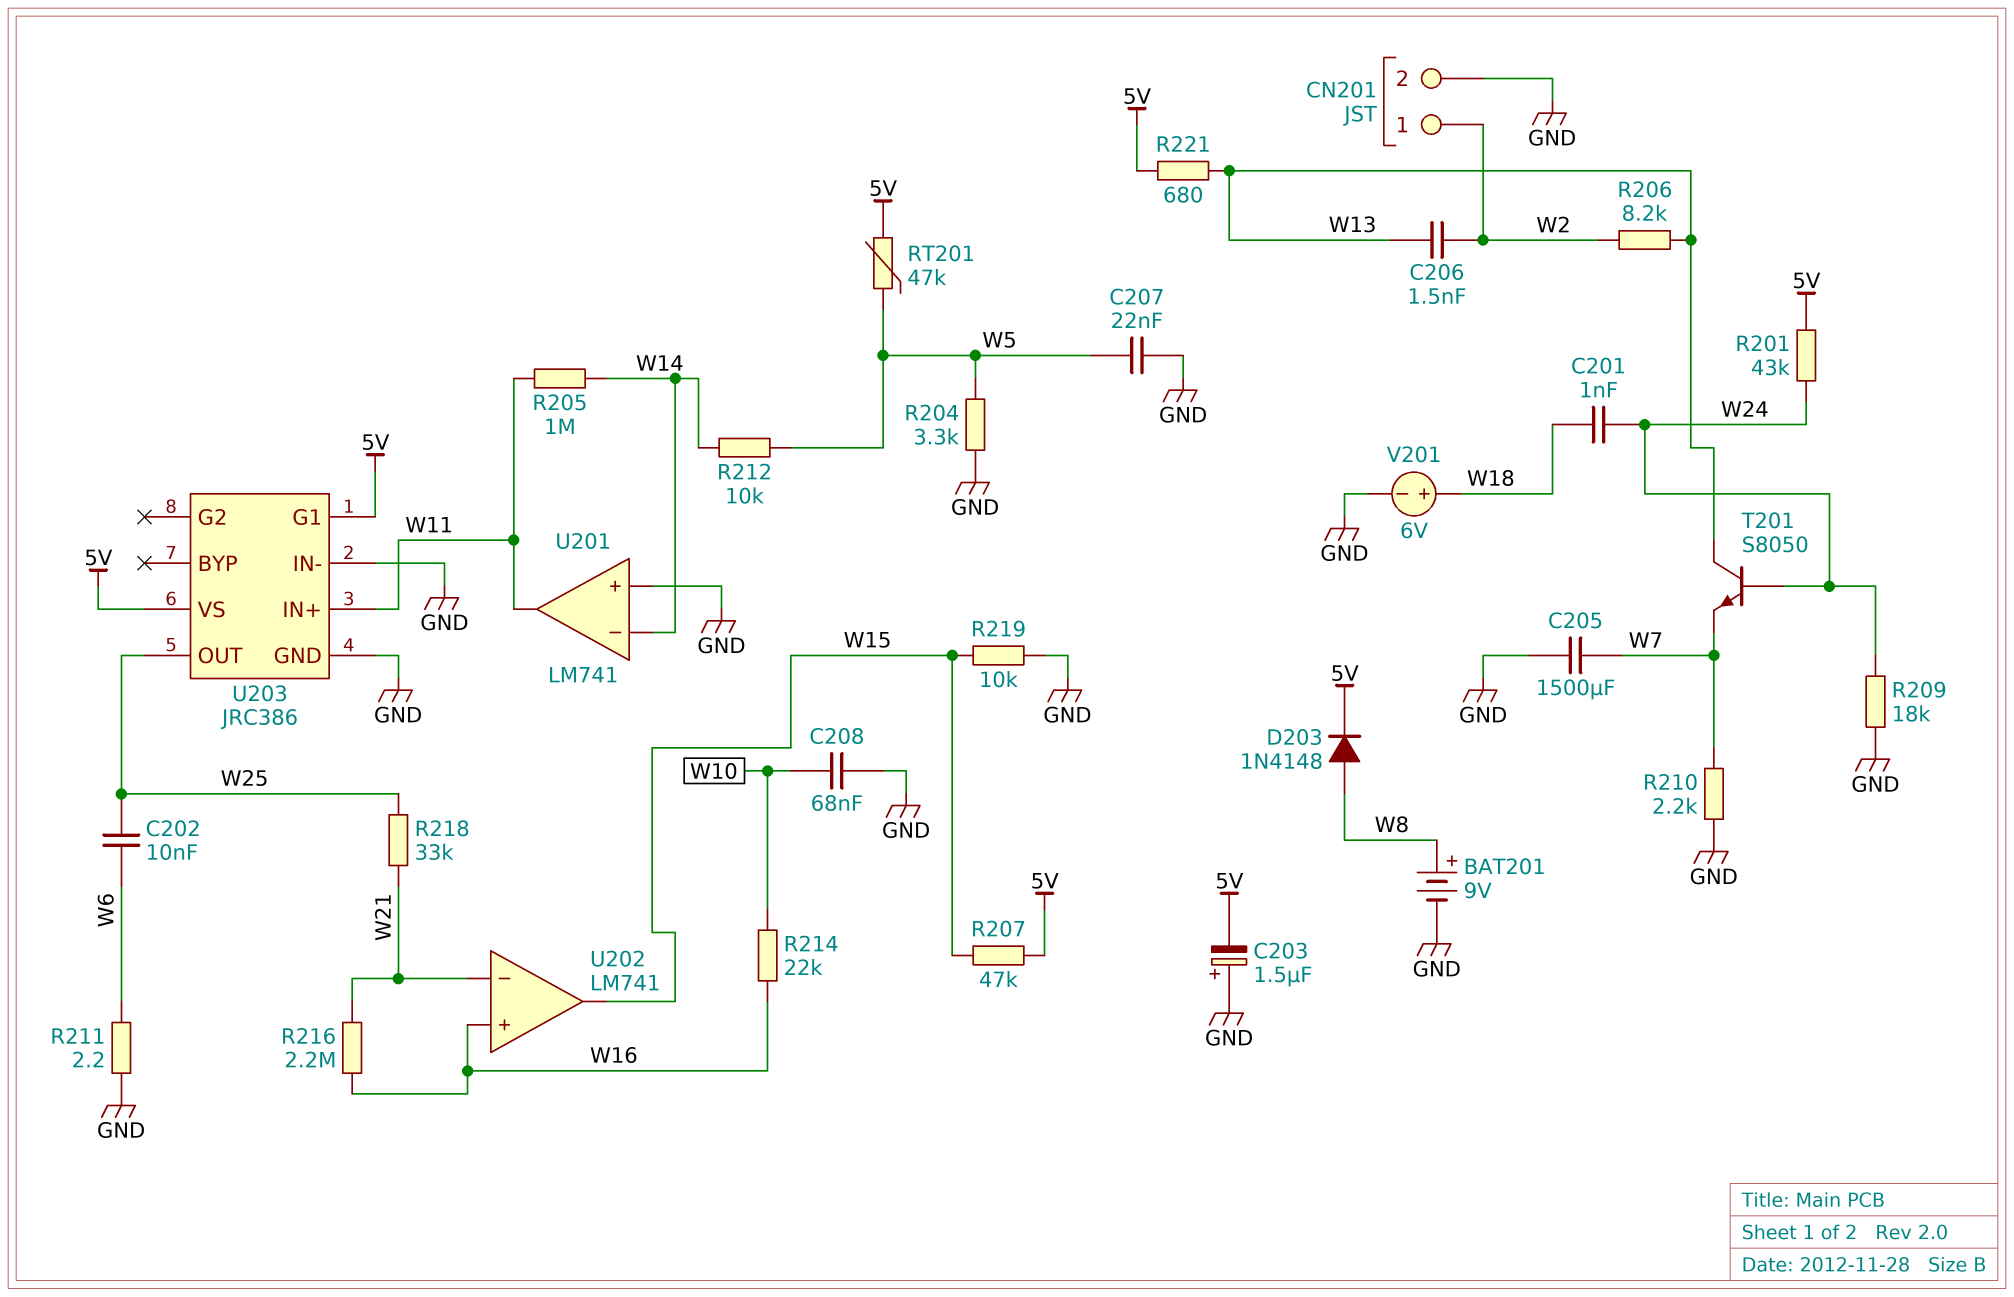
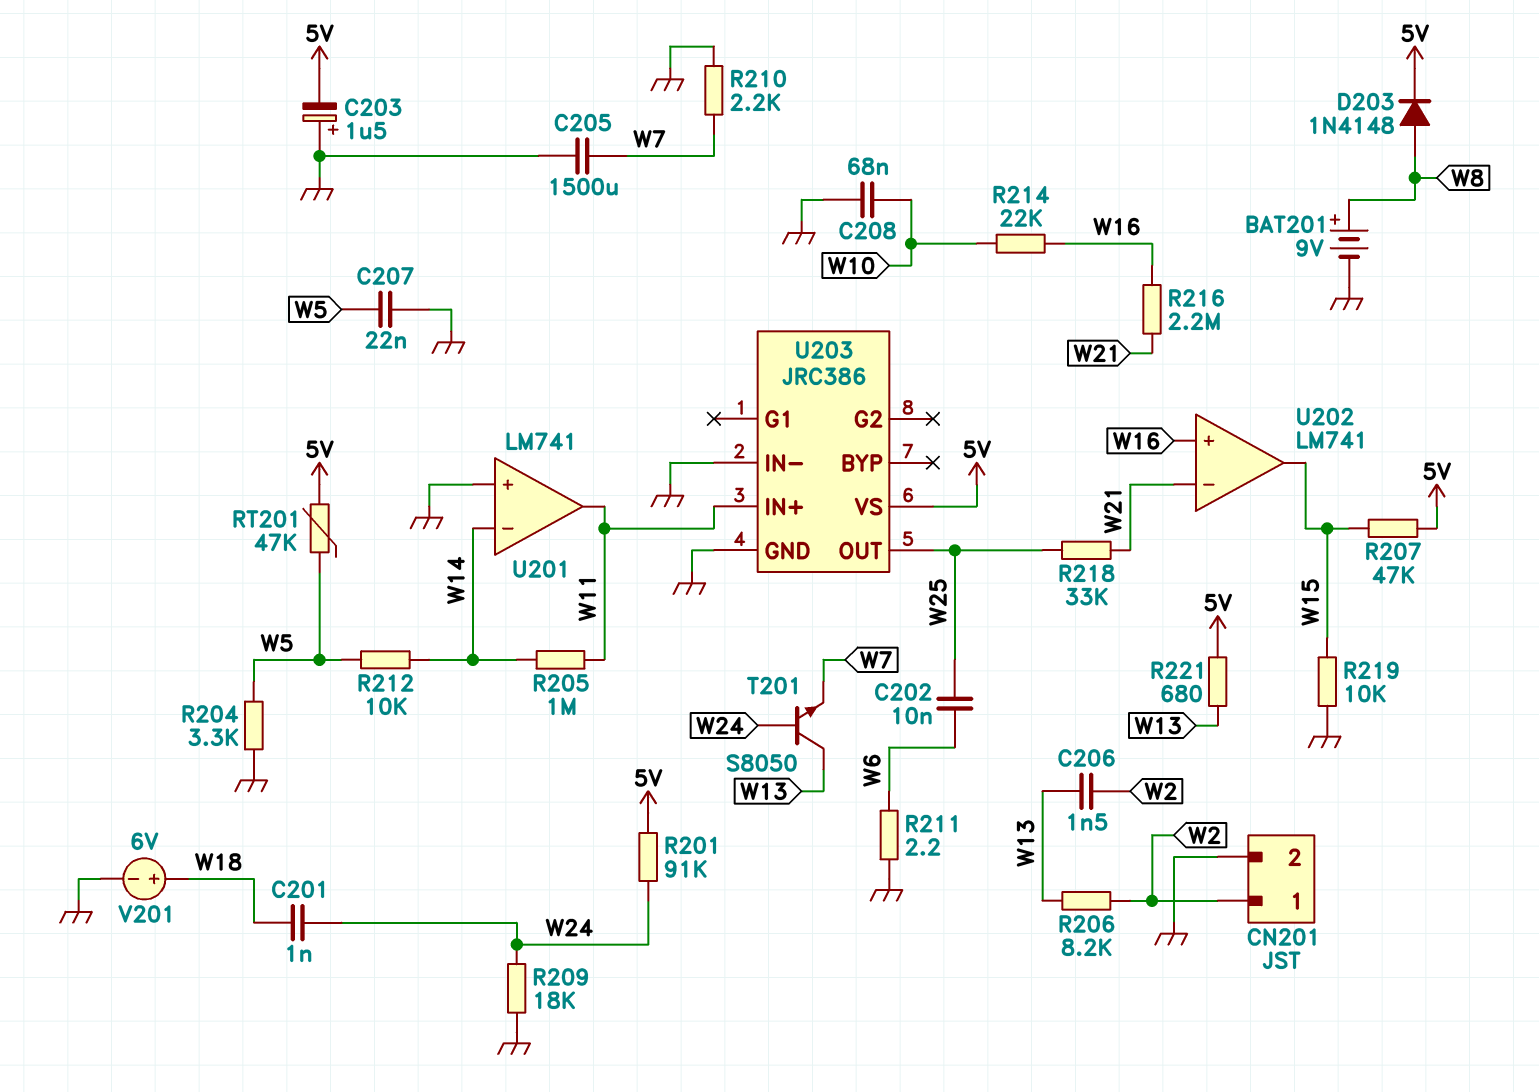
R201: 43k (5V, W24) -> 91k (5V, W24)
U203 pin G1: 5V -> none

